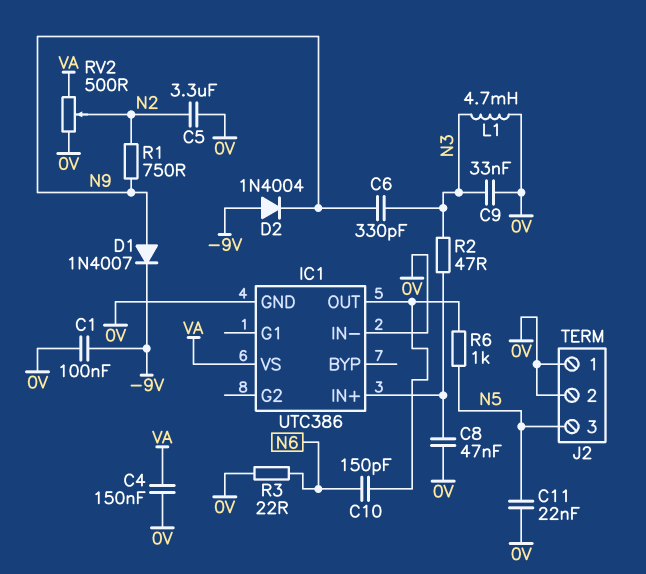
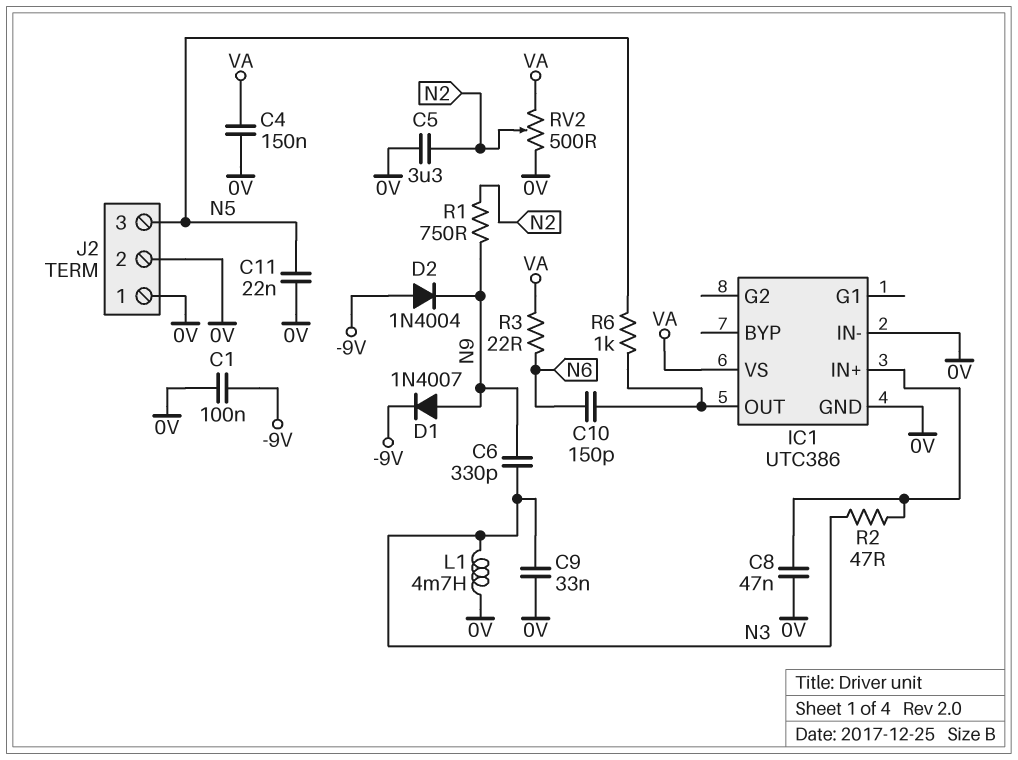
R3: 22 (0V, N6) -> 22 (N6, VA)

